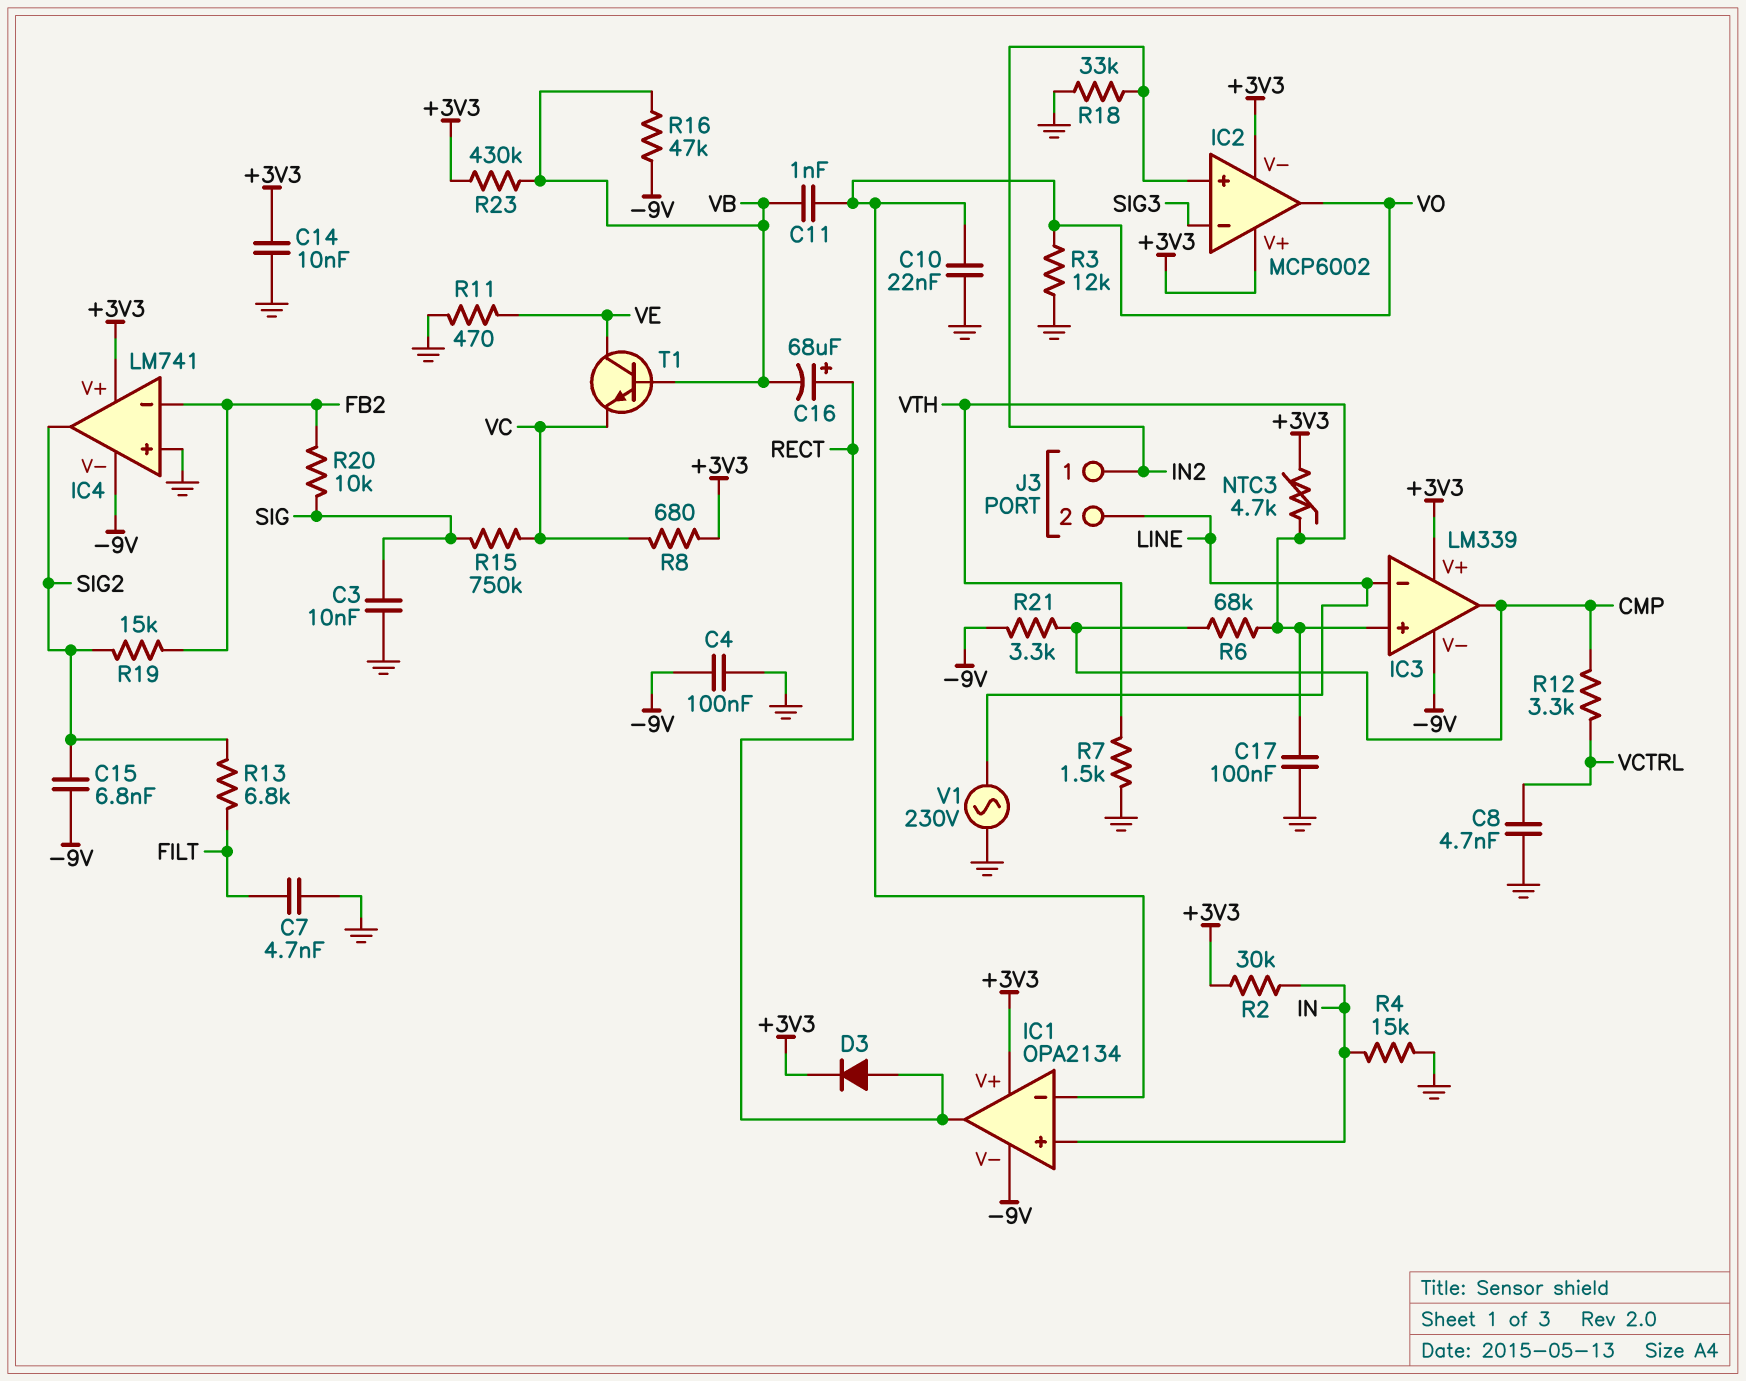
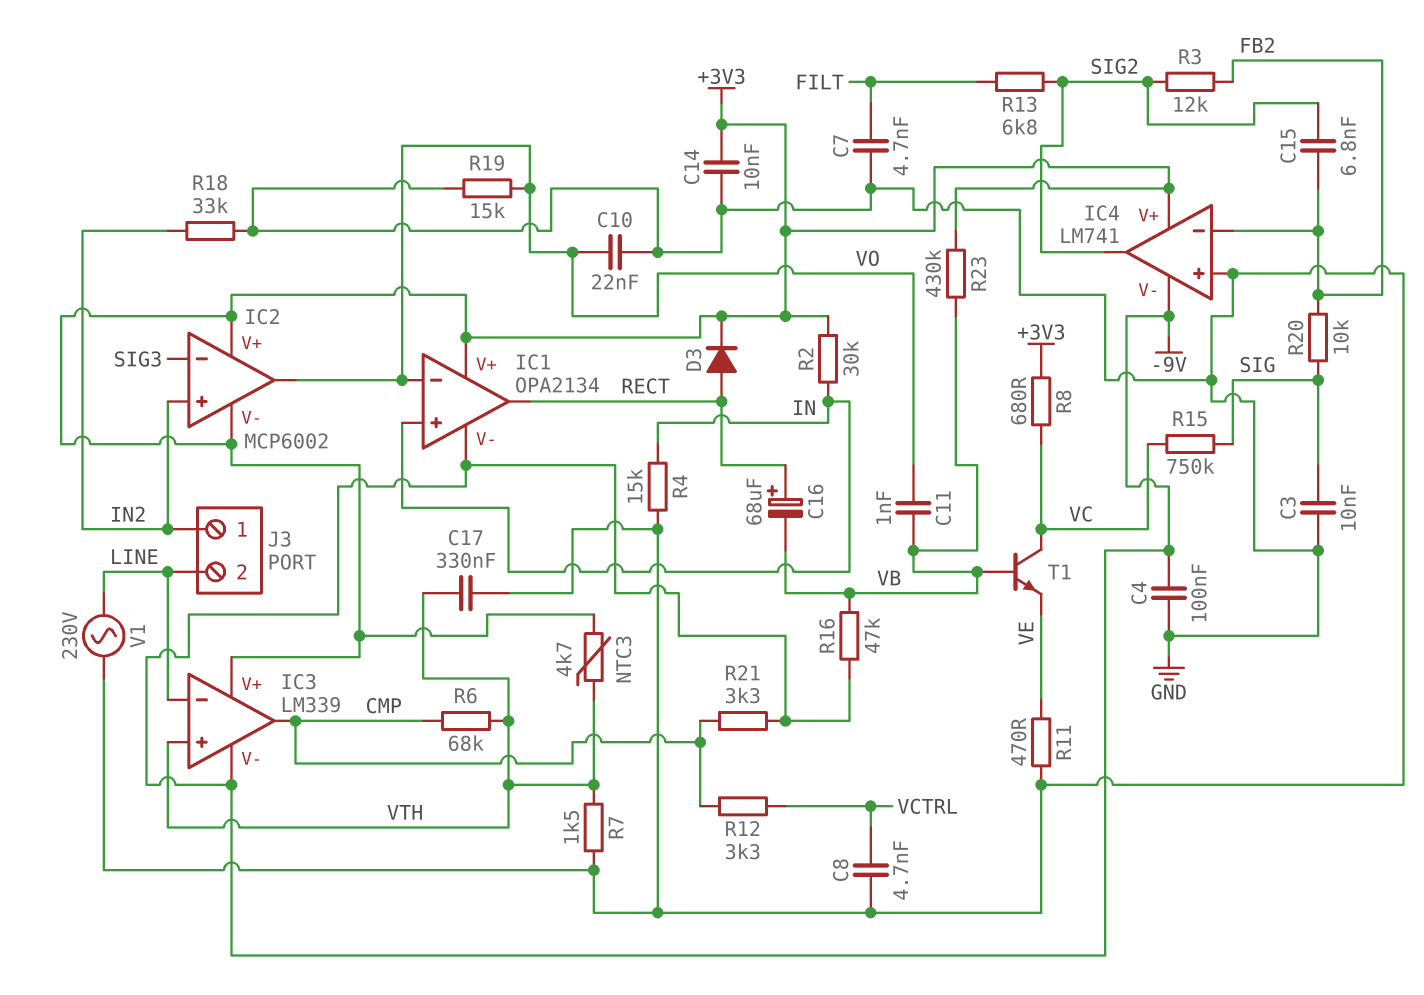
C15: 6.8nF (-9V, SIG2) -> 6.8nF (FB2, SIG2)
C17: 100nF (GND, VTH) -> 330nF (GND, VTH)
R3: 12k (GND, VO) -> 12k (FB2, SIG2)
R19: 15k (FB2, SIG2) -> 15k (GND, VO)
T1: NPN (B VB, C VE, E VC) -> NPN (B VB, C VC, E VE)

